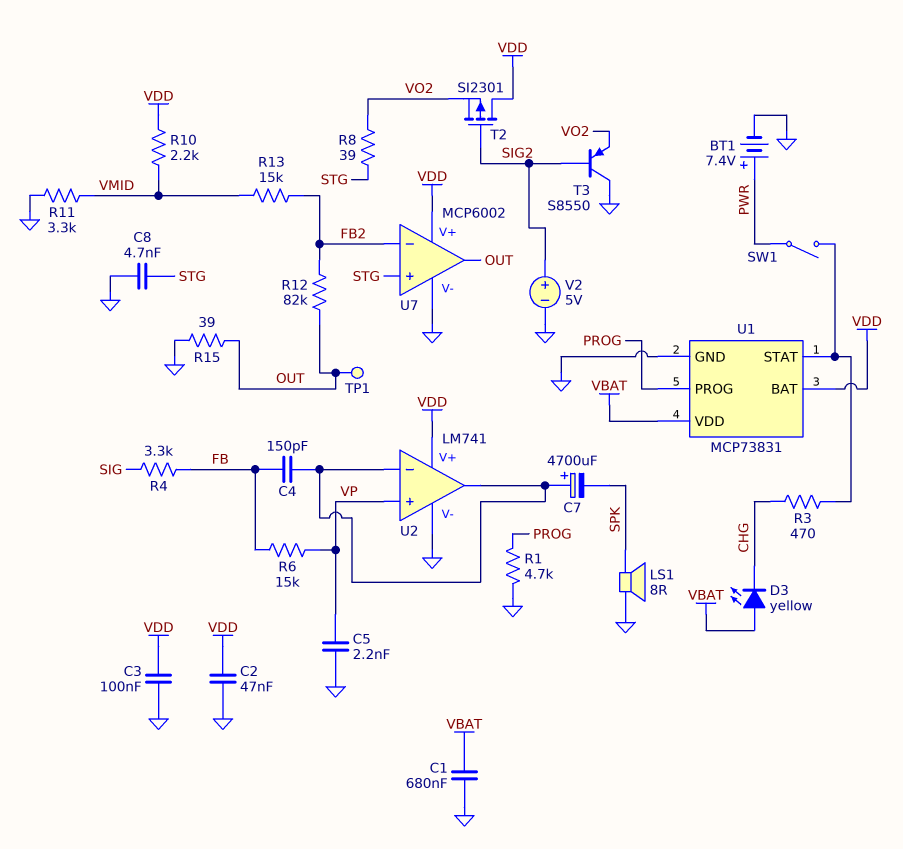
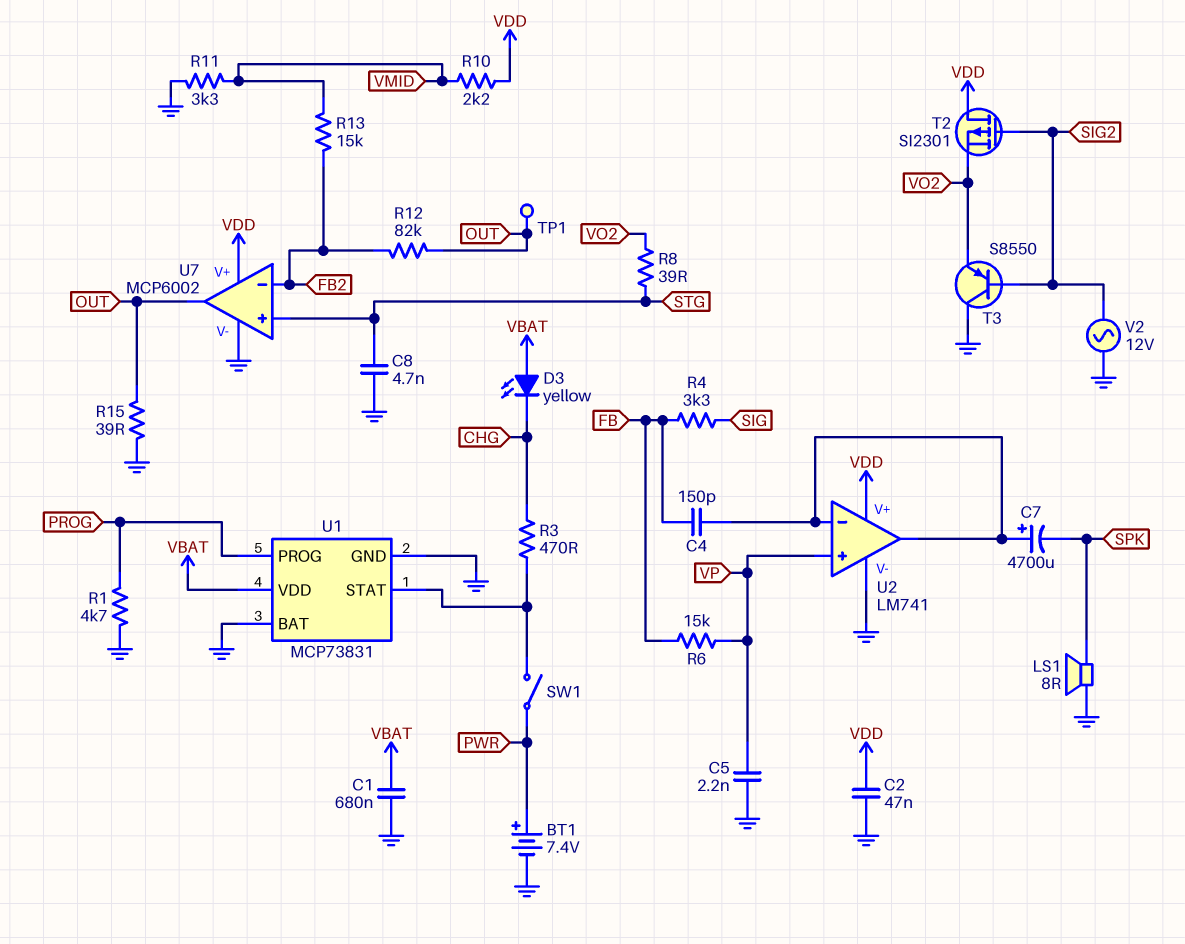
C3: 100nF (GND, VDD) -> none
U1 pin BAT: VDD -> GND
V2: 5V (plus SIG2, minus GND) -> AC 12V (GND, SIG2)

